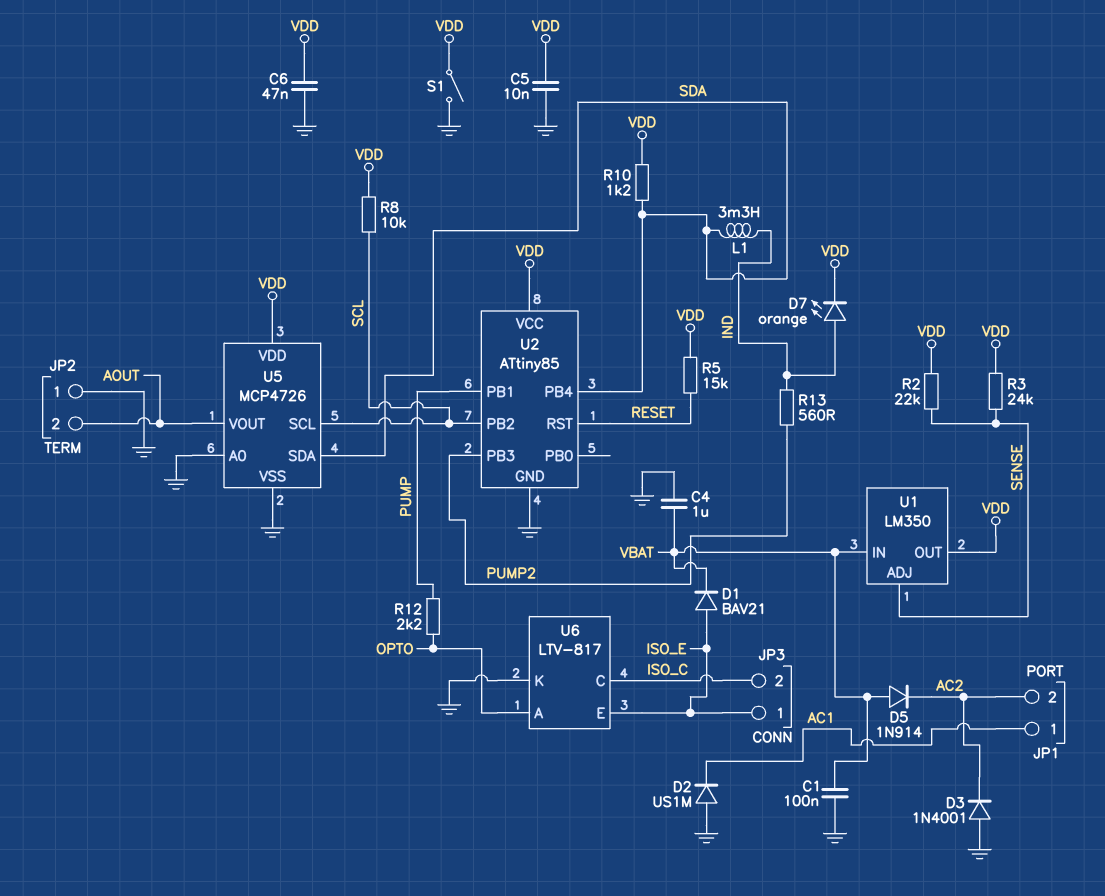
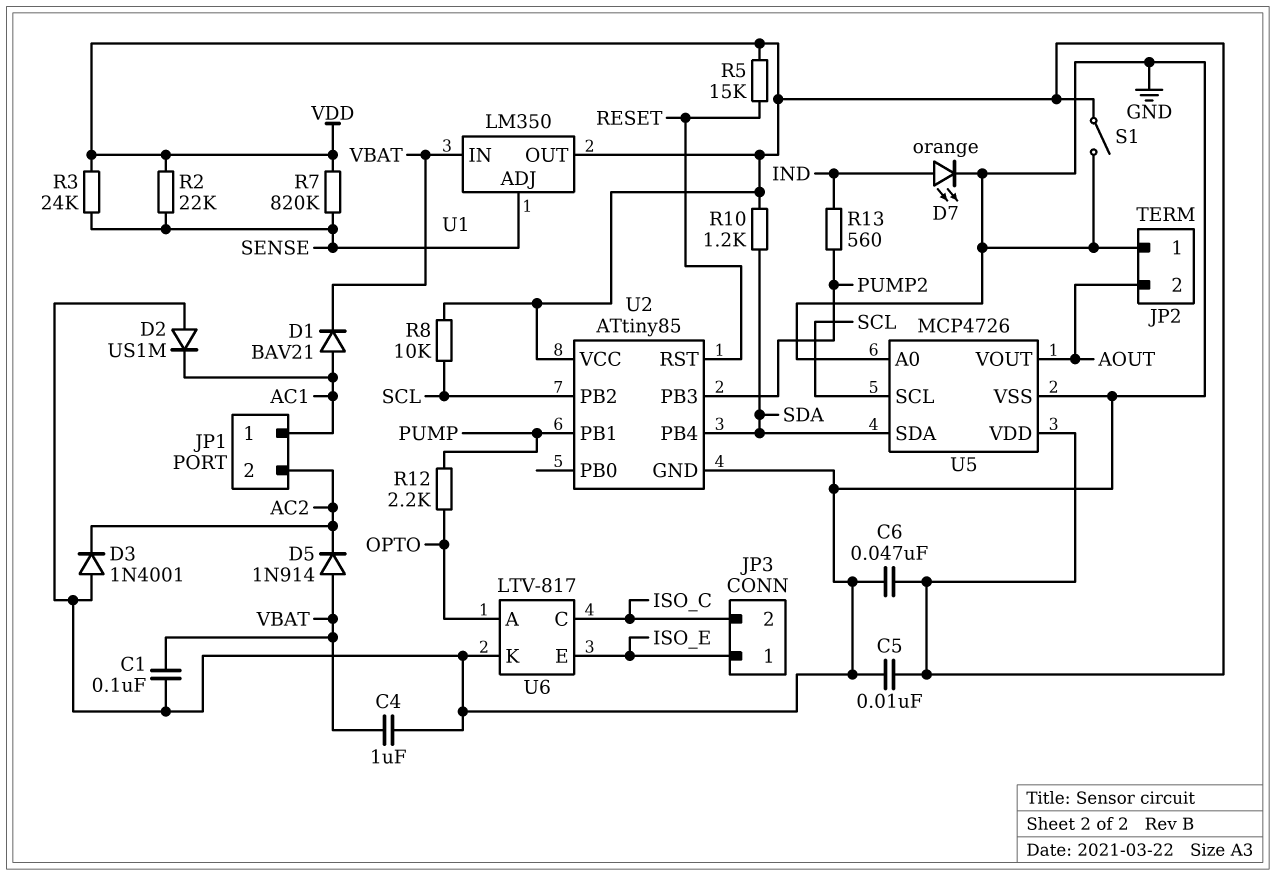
D1: diode BAV21 (A ISO_E, K VBAT) -> diode BAV21 (A AC1, K VBAT)
D7: LED orange (A IND, K VDD) -> LED orange (A IND, K GND)
L1: 3.3mH (IND, SDA) -> none
R7: none -> 820k (SENSE, VDD)

